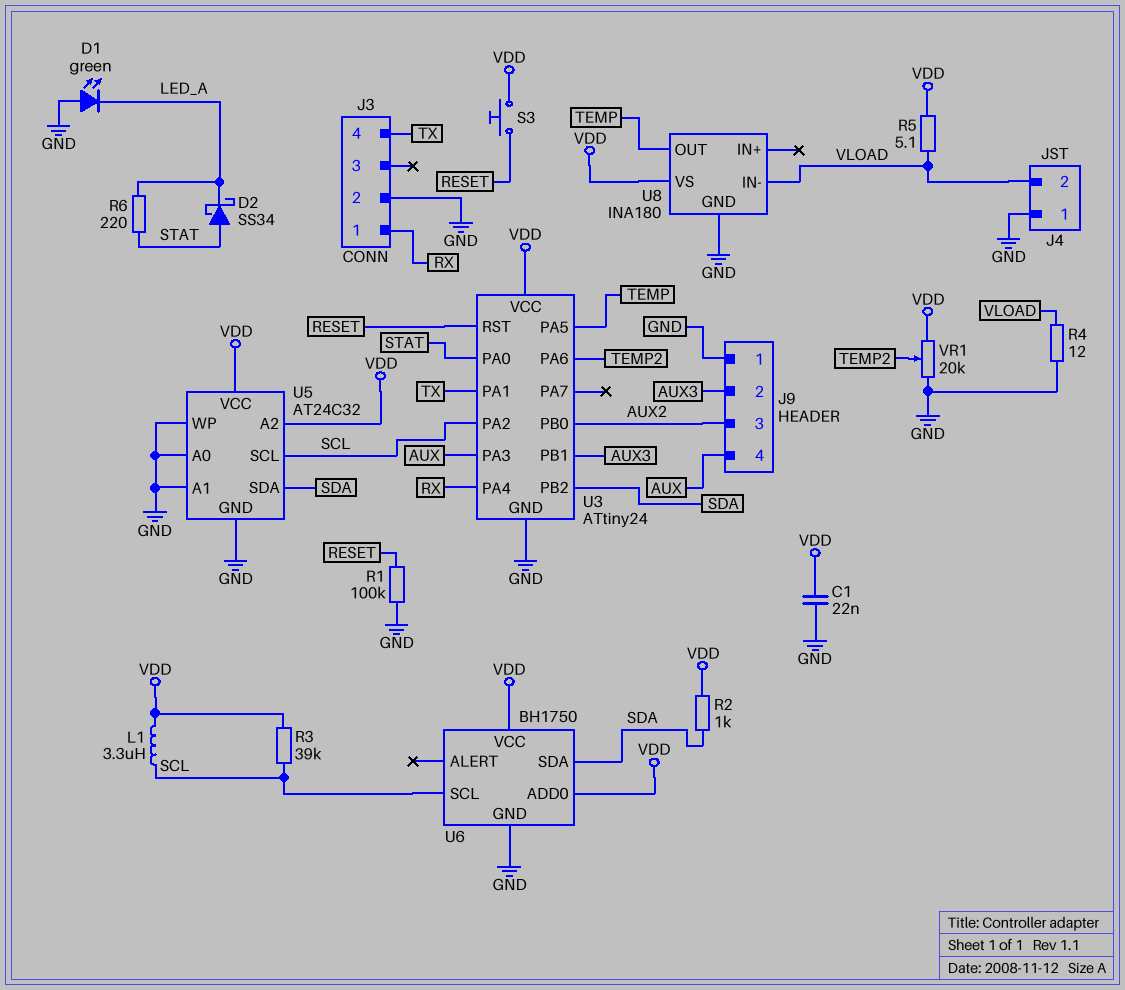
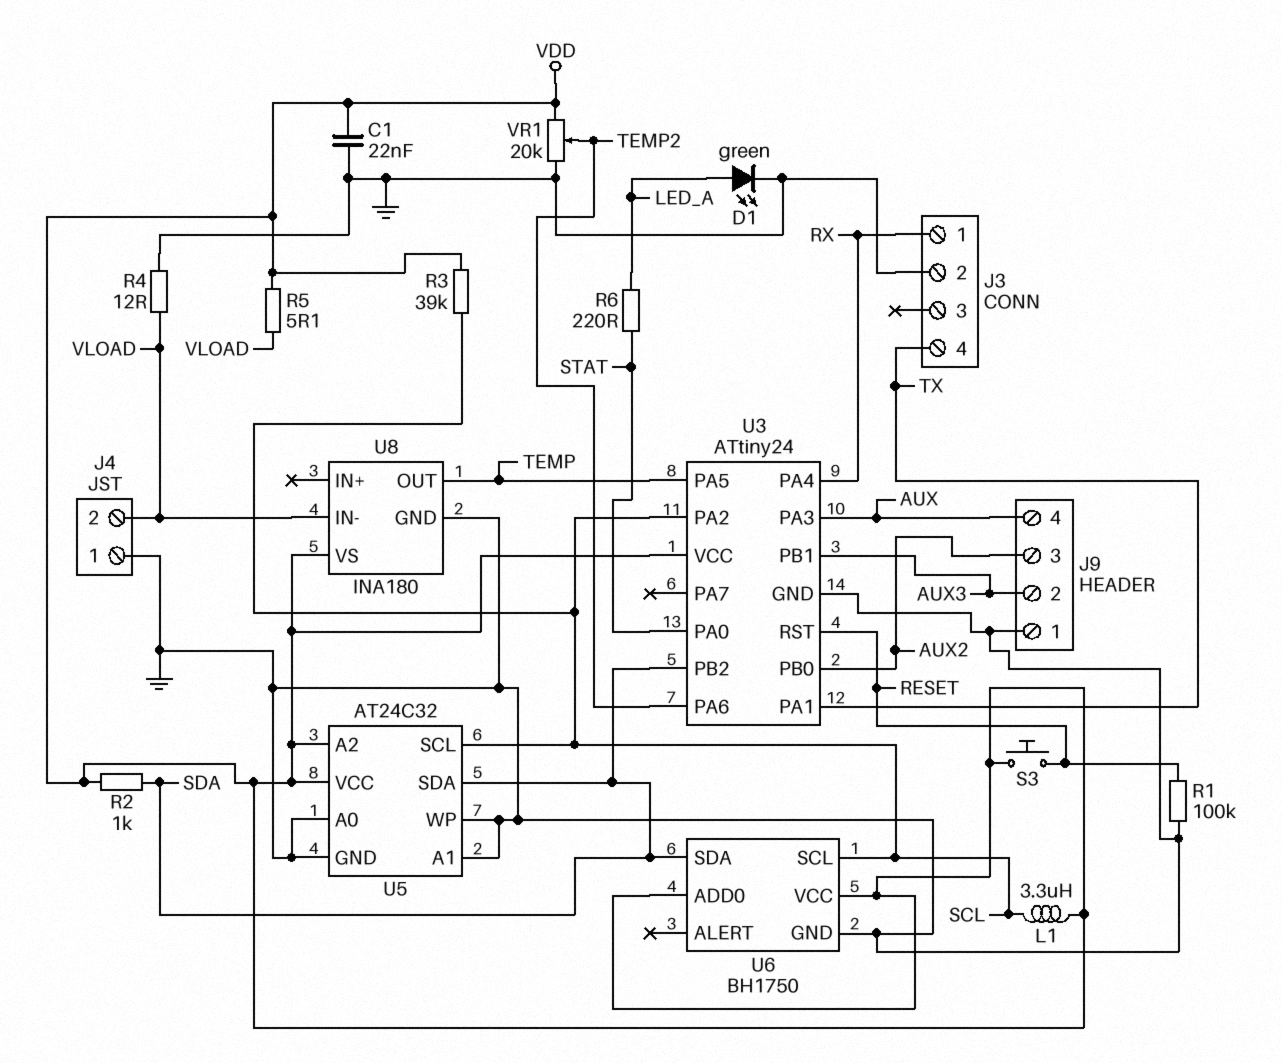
D1: LED green (A GND, K LED_A) -> LED green (A LED_A, K GND)
D2: schottky SS34 (A STAT, K LED_A) -> none

